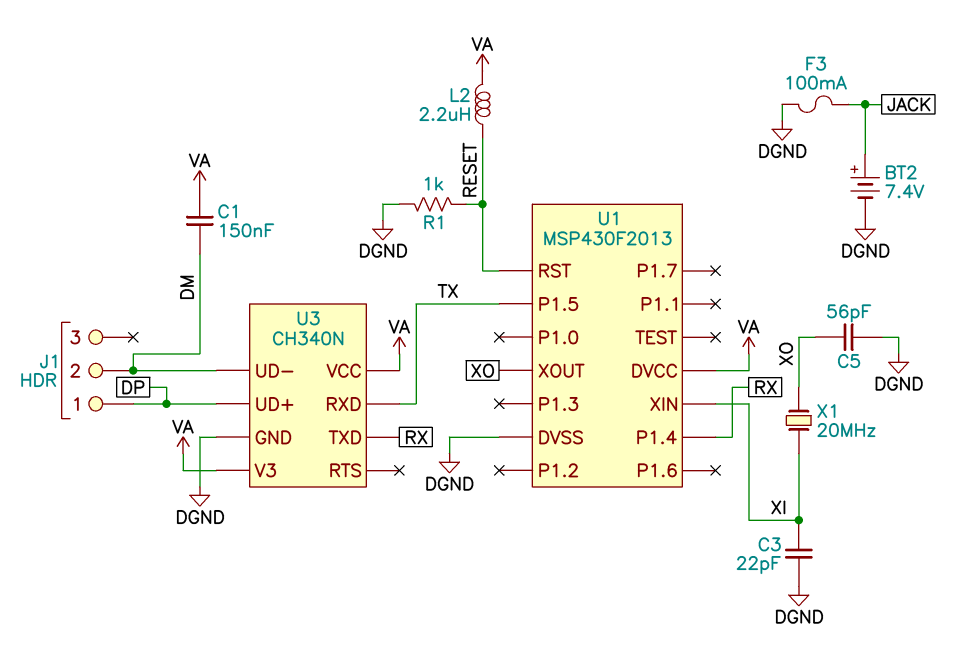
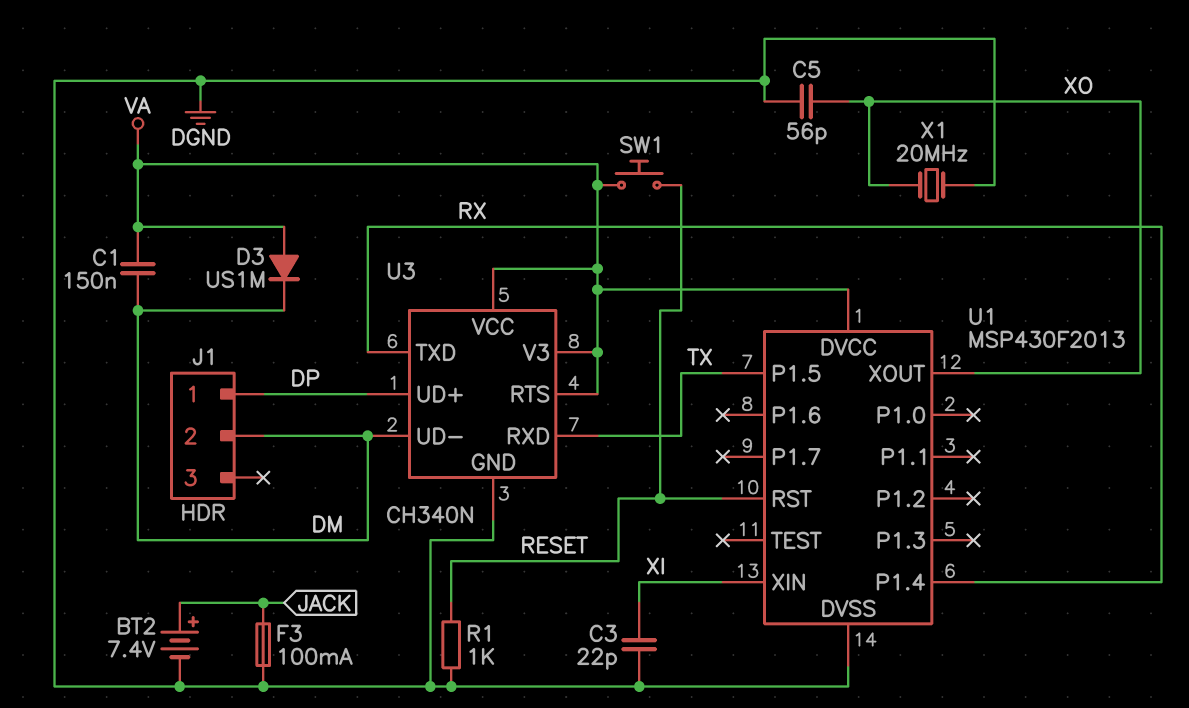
D3: none -> diode US1M (A VA, K DM)
L2: 2.2uH (RESET, VA) -> none
SW1: none -> button (RESET, VA)
U3 pin RTS: none -> VA
X1: 20MHz (XI, XO) -> 20MHz (DGND, XO)

